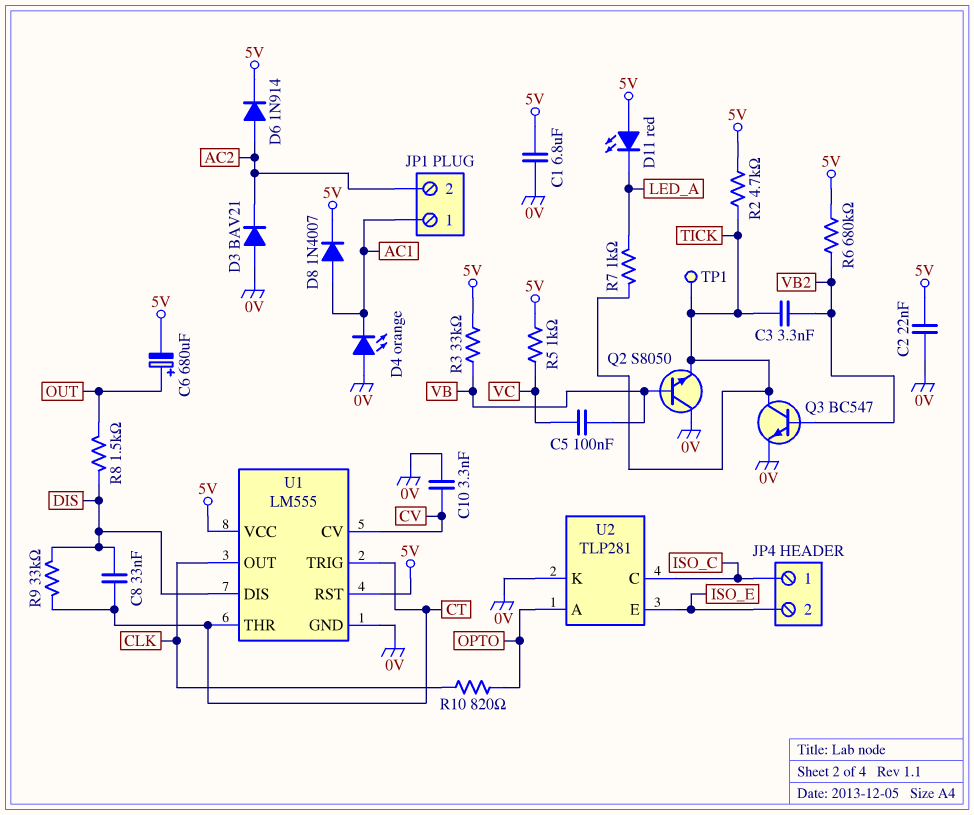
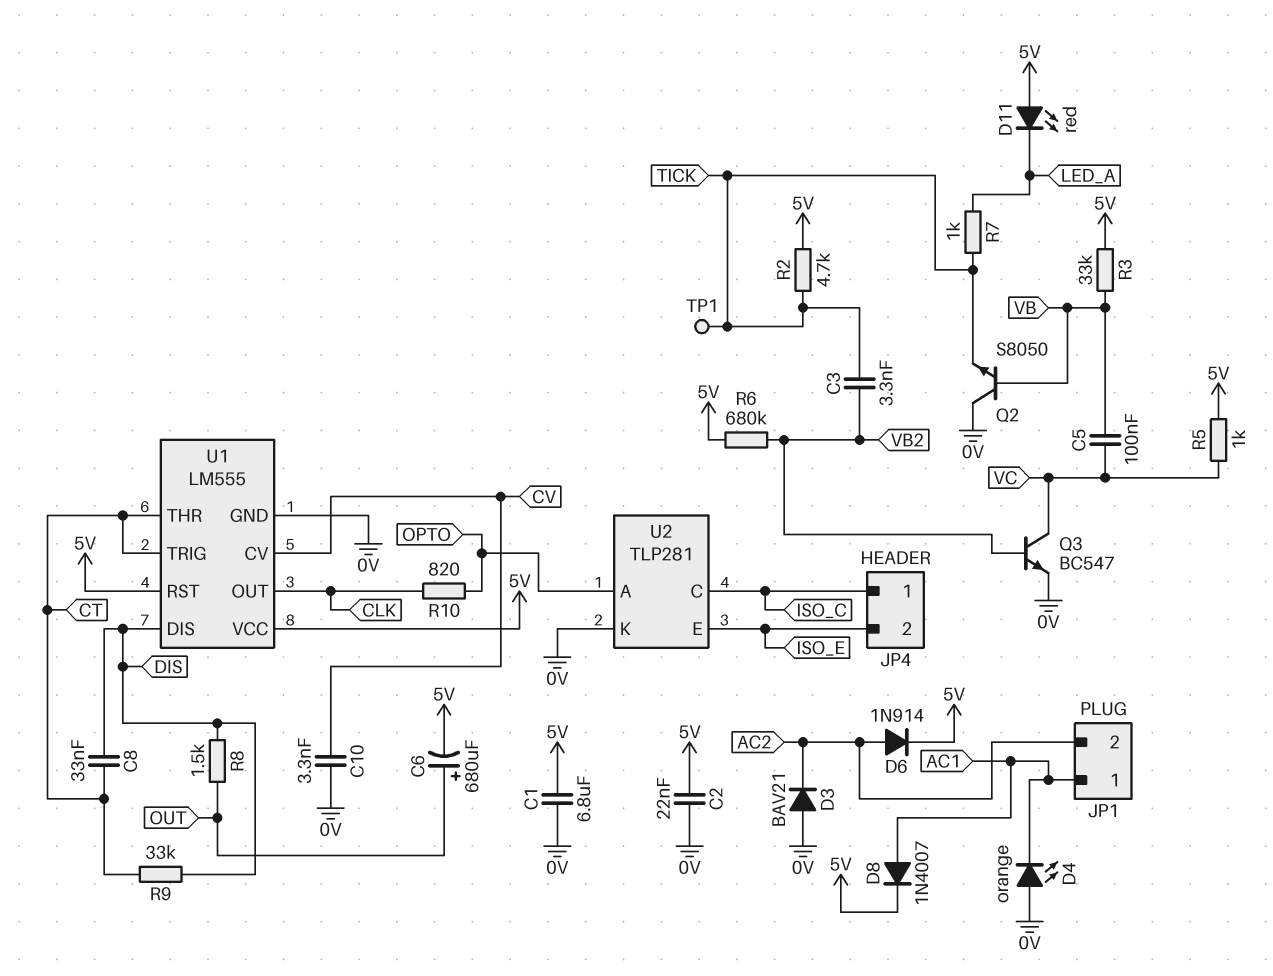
Q3: NPN BC547 (B VB2, C TICK, E 0V) -> NPN BC547 (B VB2, C VC, E 0V)

